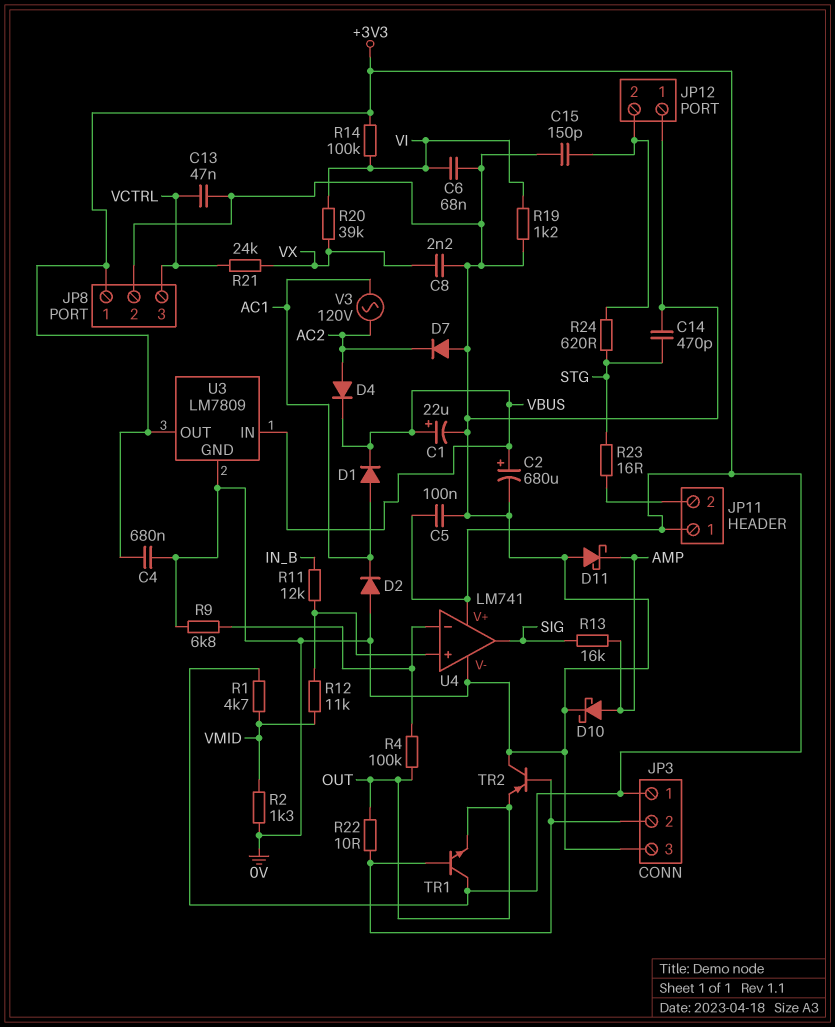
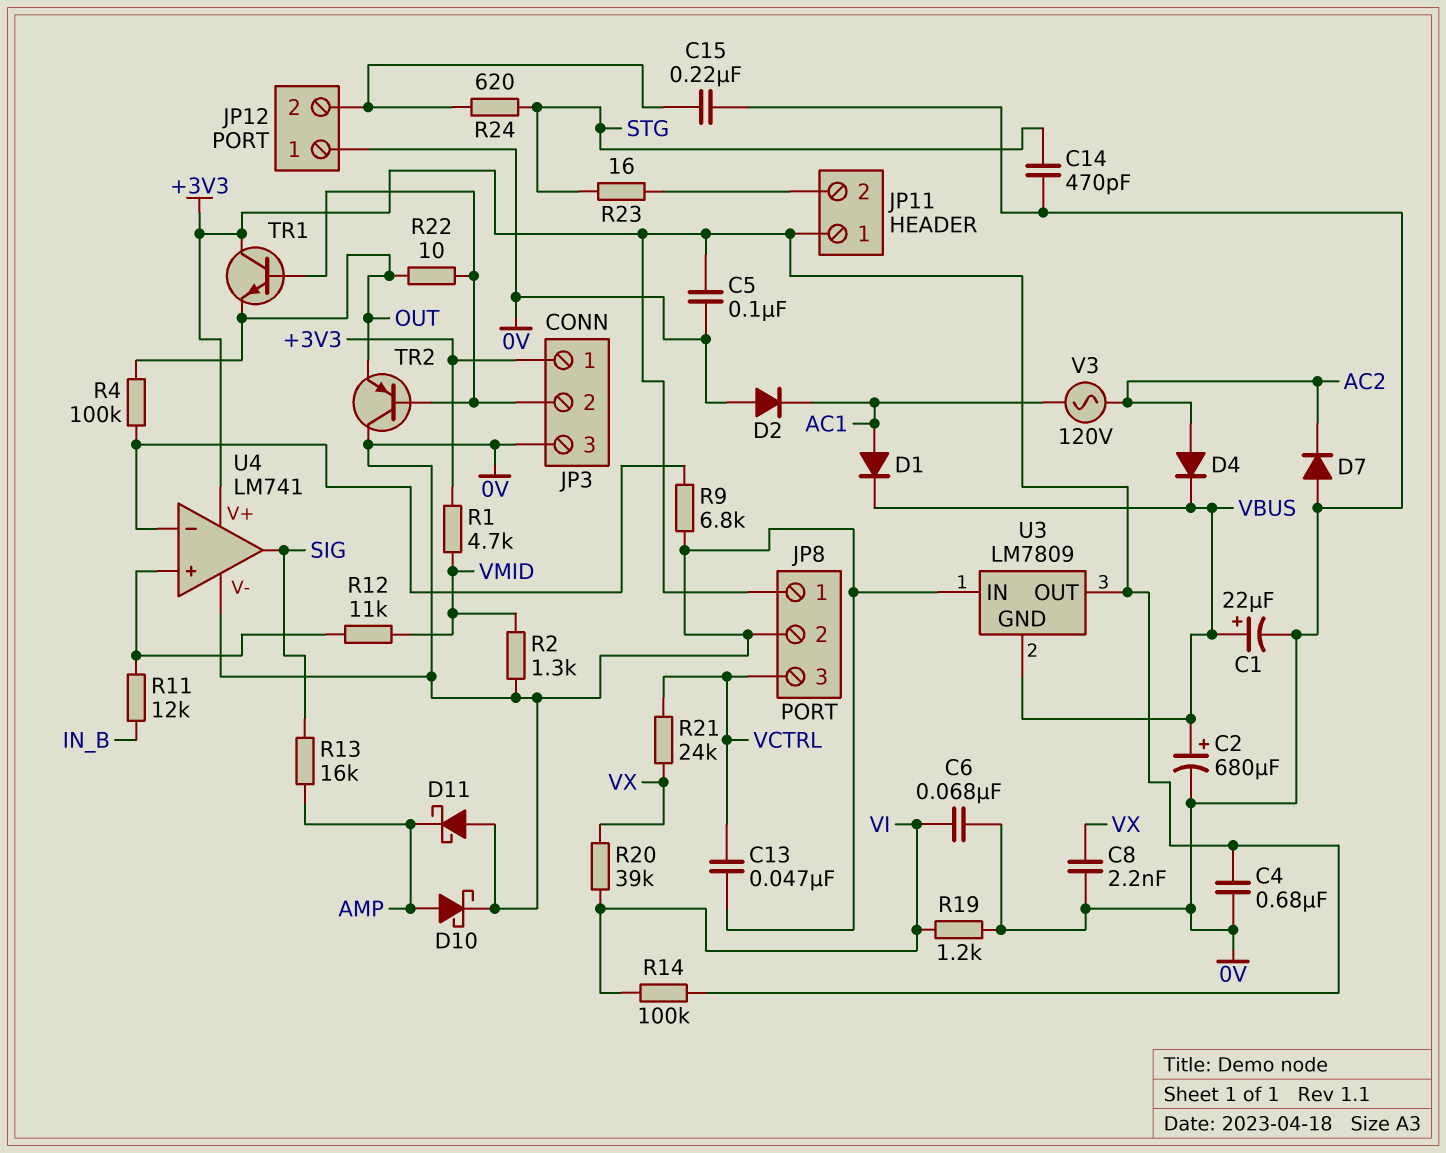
C15: 150pF (0V, JP12/2) -> 220nF (0V, JP12/2)
U3 pin GND: 0V -> VBUS
U3 pin IN: VBUS -> 0V

